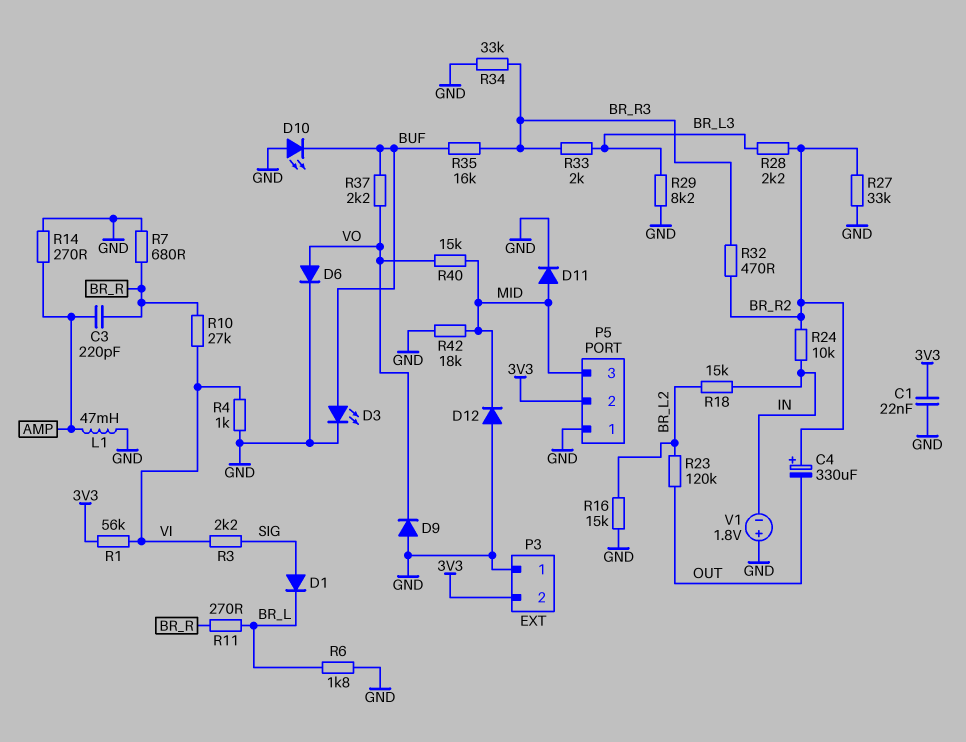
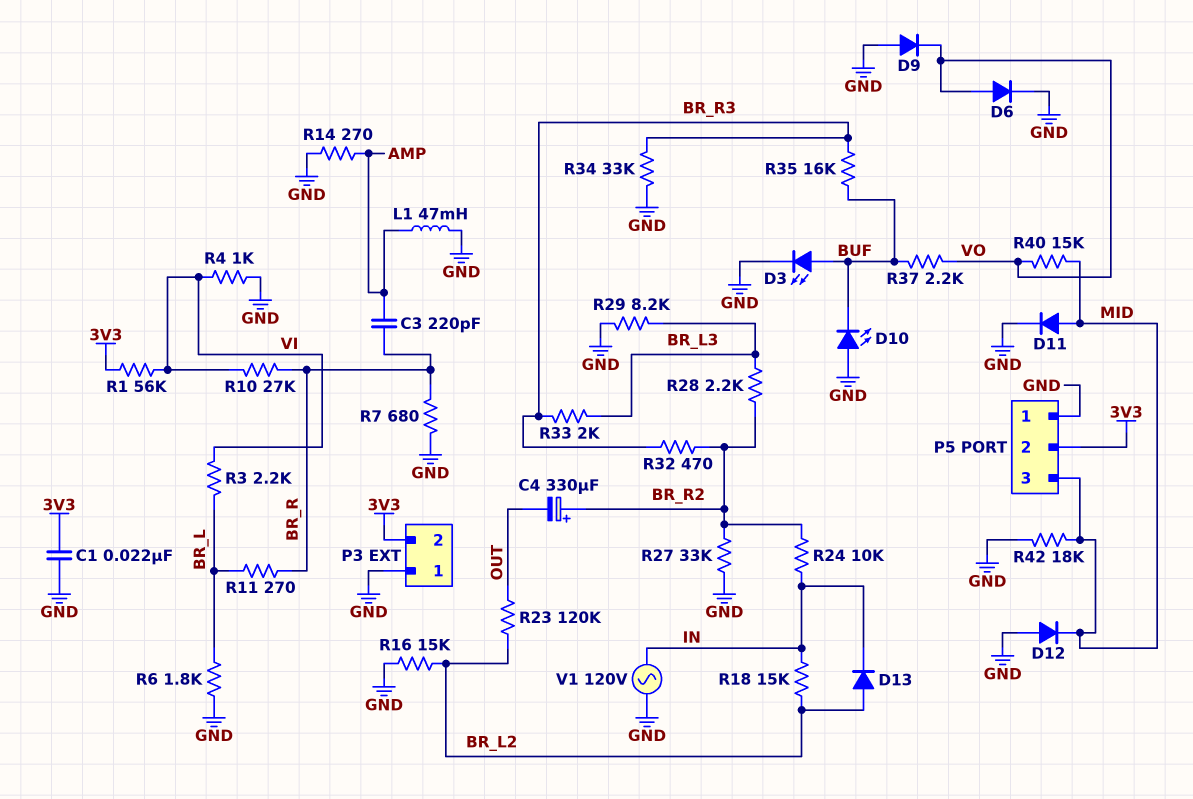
D1: diode (A SIG, K BR_L) -> none
D13: none -> diode (A BR_L2, K IN)
R3: 2.2k (SIG, VI) -> 2.2k (BR_L, VI)
V1: 1.8V (plus GND, minus IN) -> AC 120V (GND, IN)

